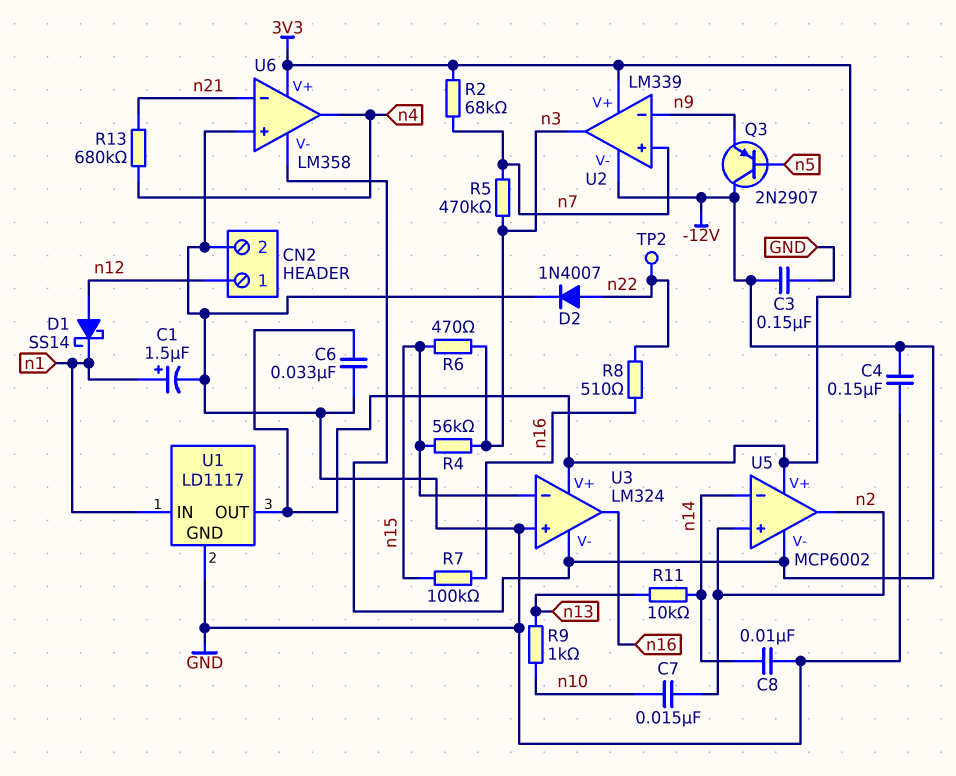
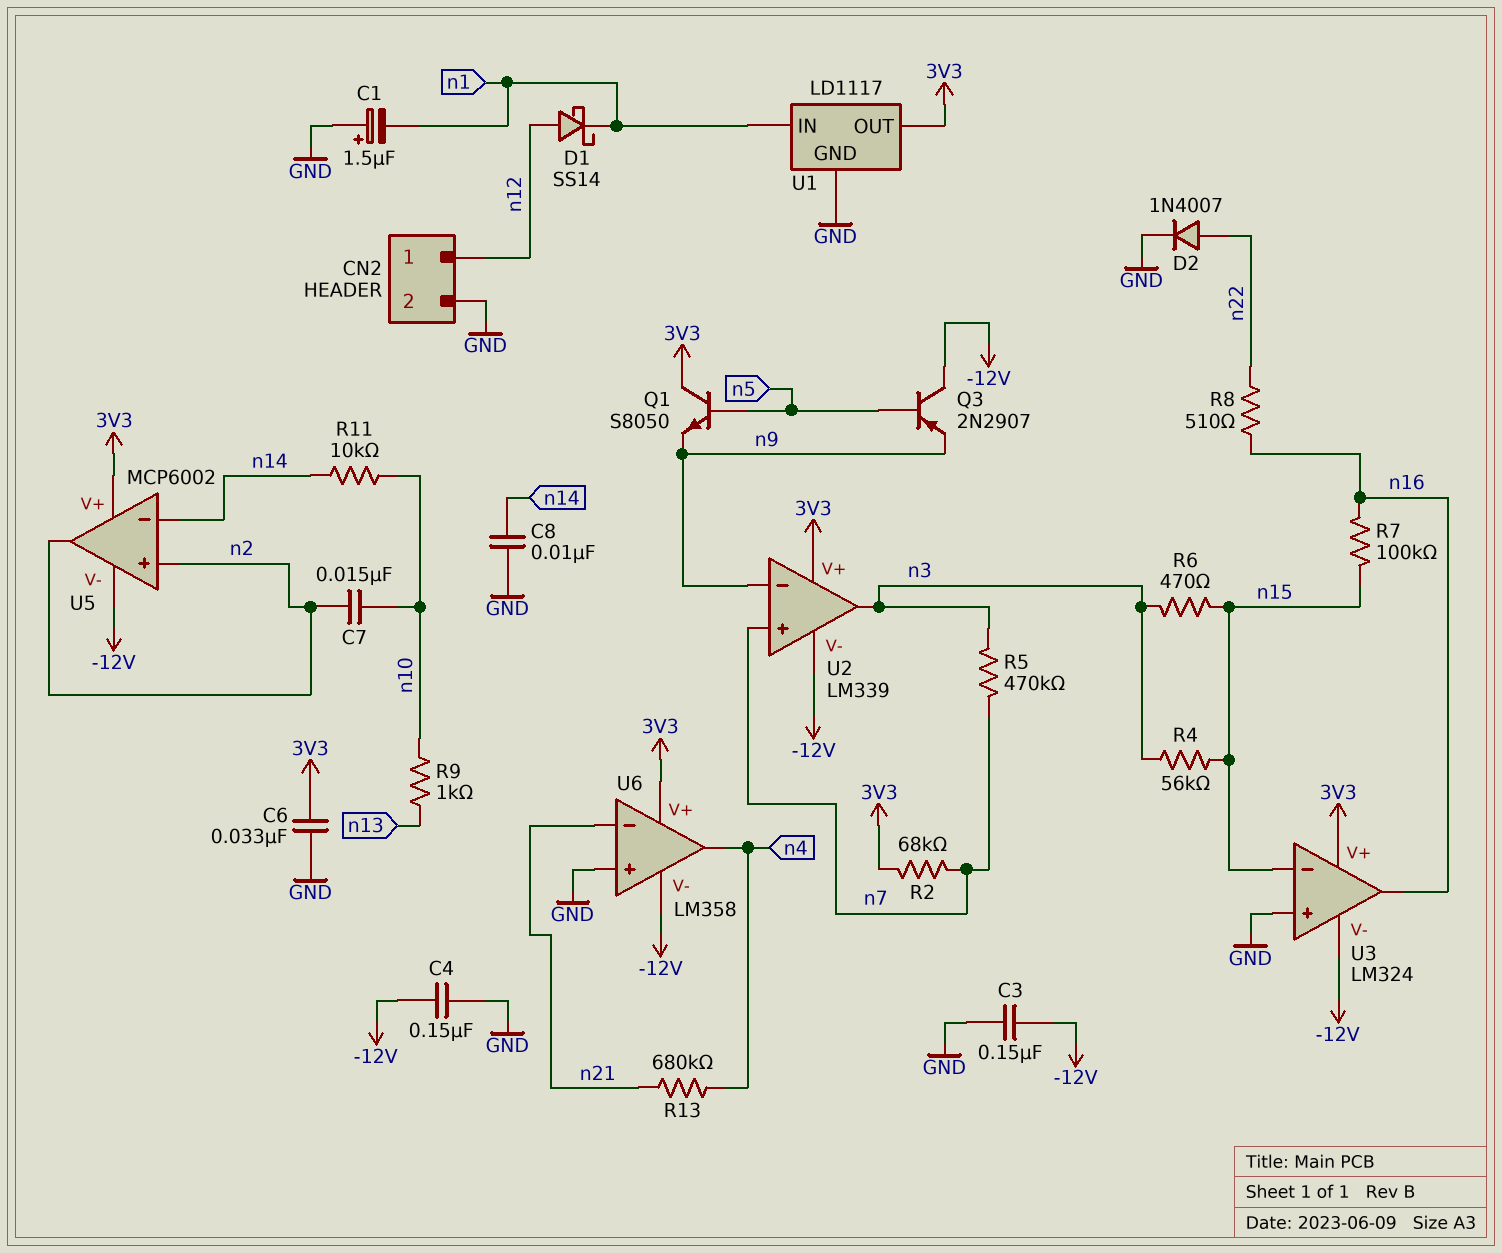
C1: 1.5uF (plus n1, minus GND) -> 1.5uF (plus GND, minus n1)
Q1: none -> NPN S8050 (B n5, C 3V3, E n9)
R11: 10k (n13, n14) -> 10k (n10, n14)
TP2: test point (n22) -> none

